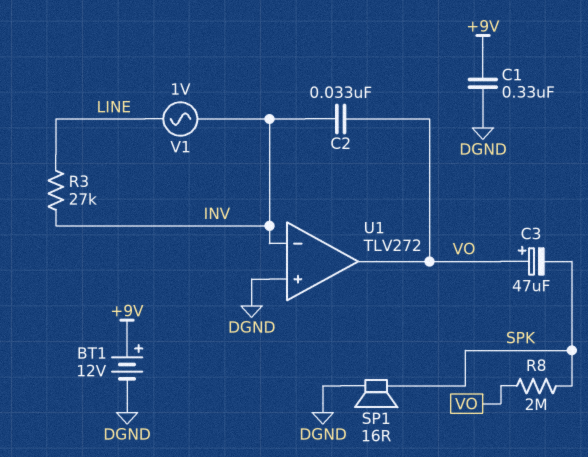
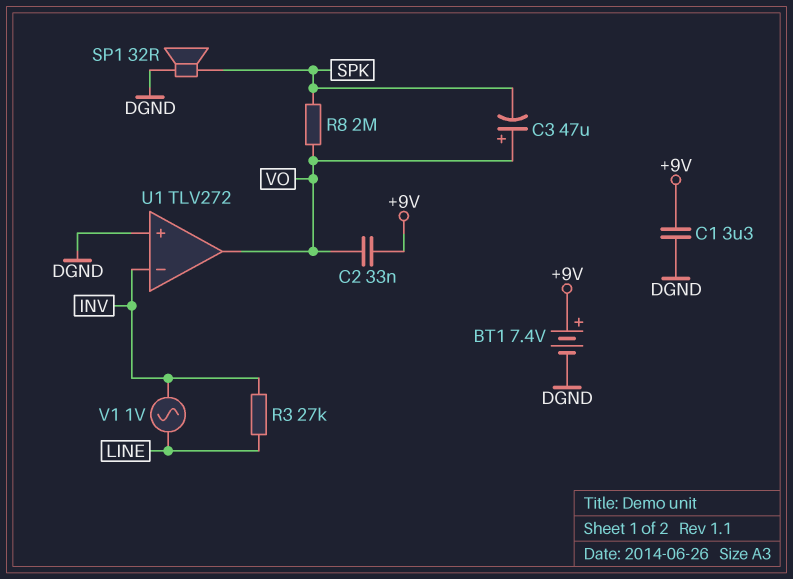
BT1: 12V (plus +9V, minus DGND) -> 7.4V (plus +9V, minus DGND)
C1: 330nF (+9V, DGND) -> 3.3uF (+9V, DGND)
C2: 33nF (INV, VO) -> 33nF (+9V, VO)
SP1: speaker 16R (DGND, SPK) -> speaker 32R (DGND, SPK)

